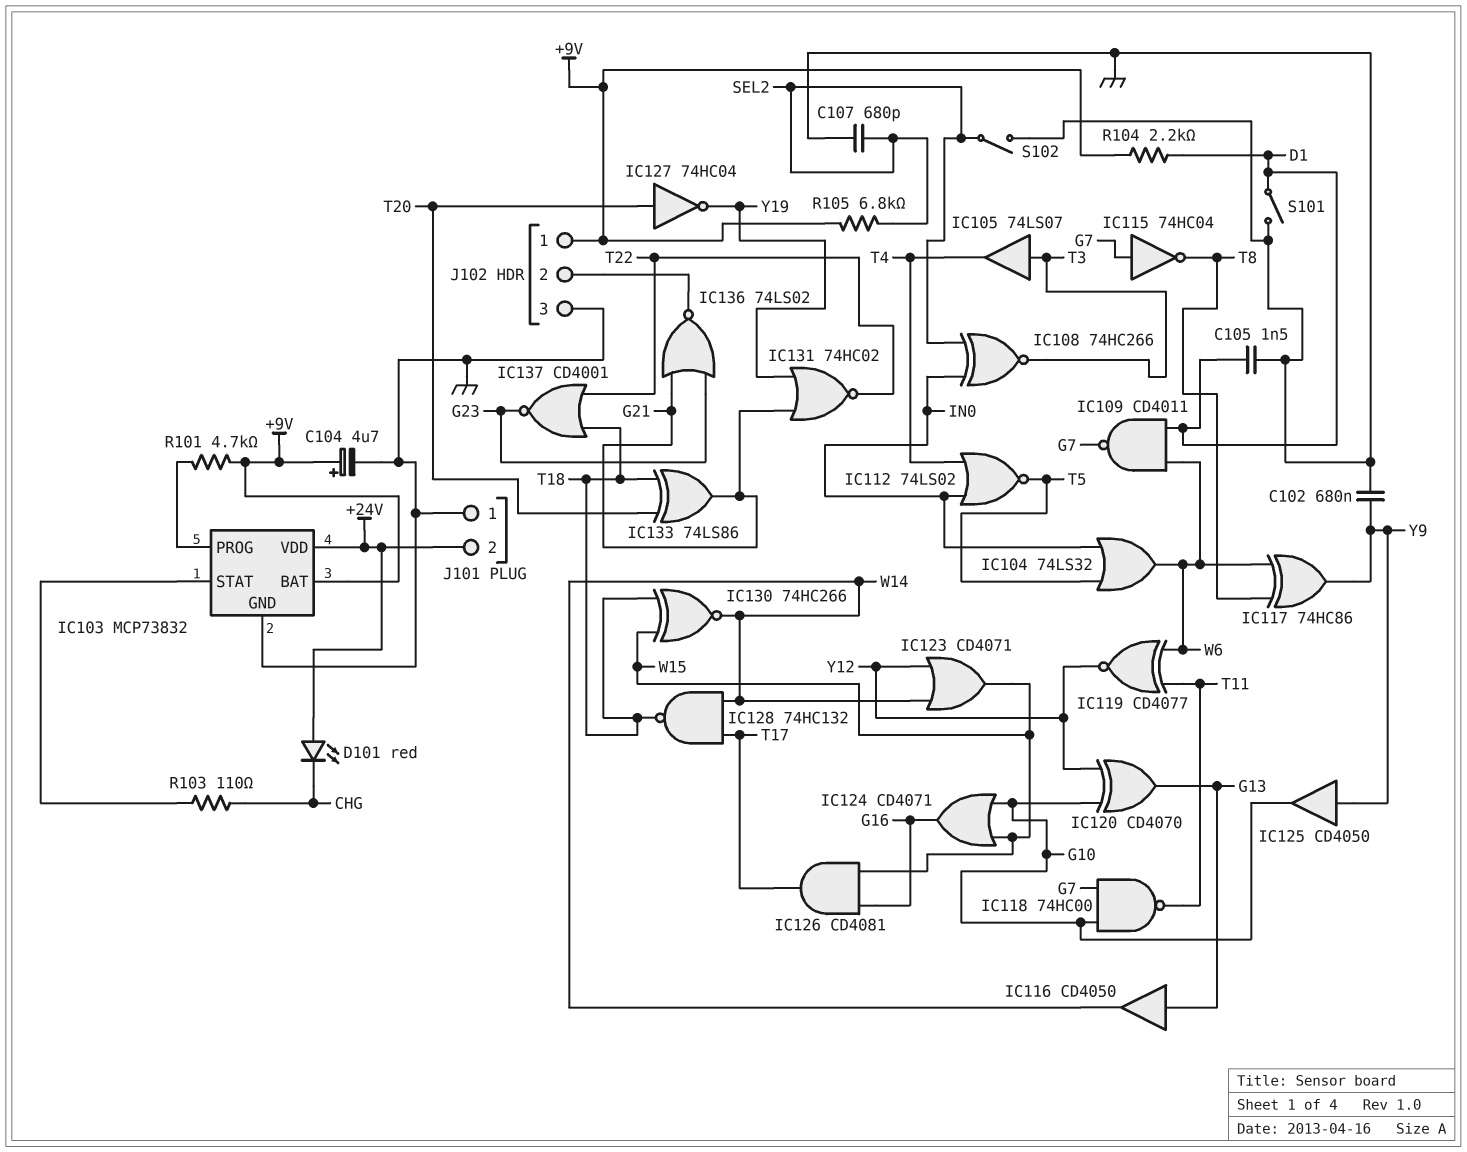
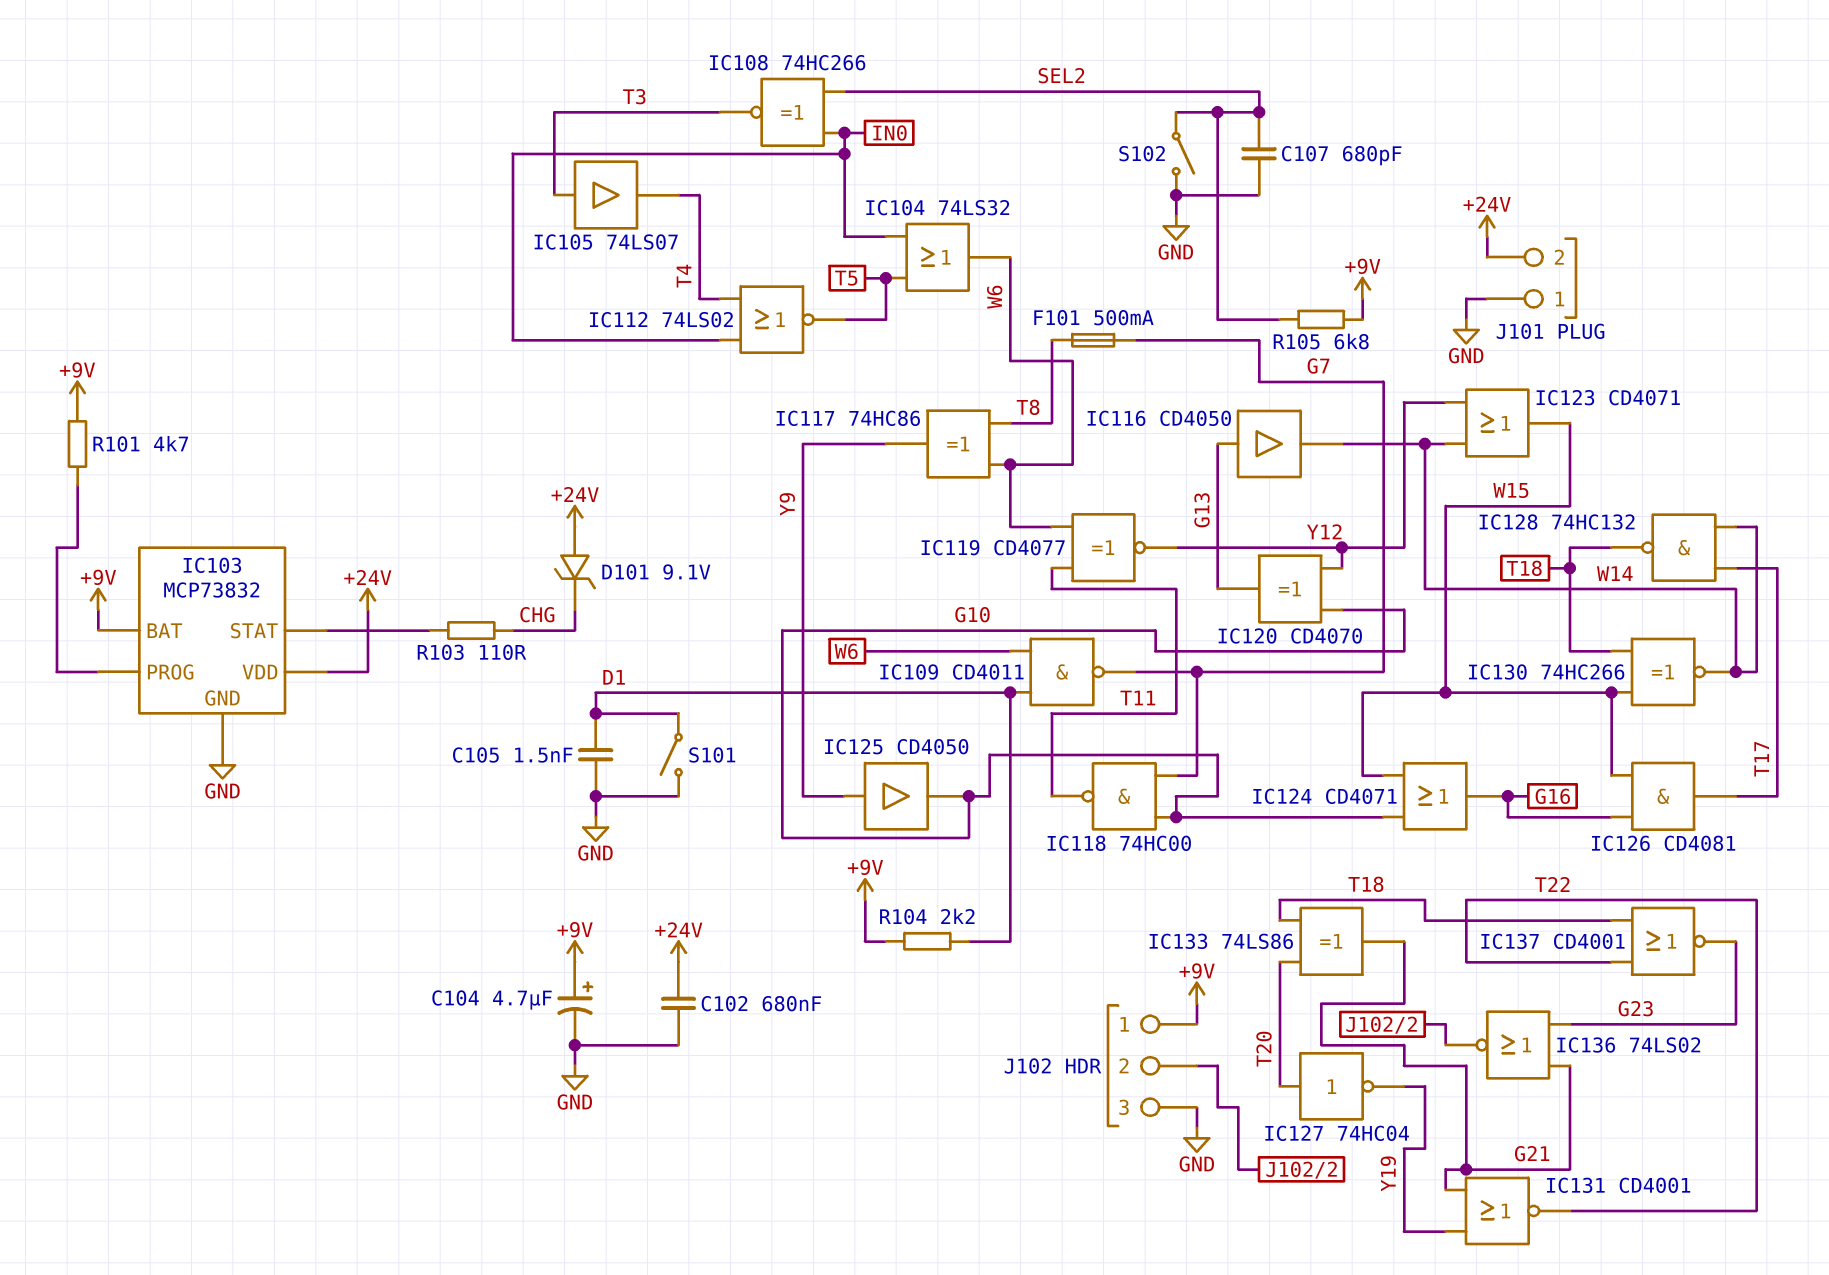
C102: 680nF (GND, Y9) -> 680nF (+24V, GND)
D101: LED red (A +24V, K CHG) -> zener 9.1V (A +24V, K CHG)
F101: none -> 500mA (G7, T8)
IC115: NOT 74HC04 (in G7, out T8) -> none
IC131: NOR 74HC02 (in G21, in Y19, out T22) -> NOR CD4001 (in G21, in Y19, out T22)

